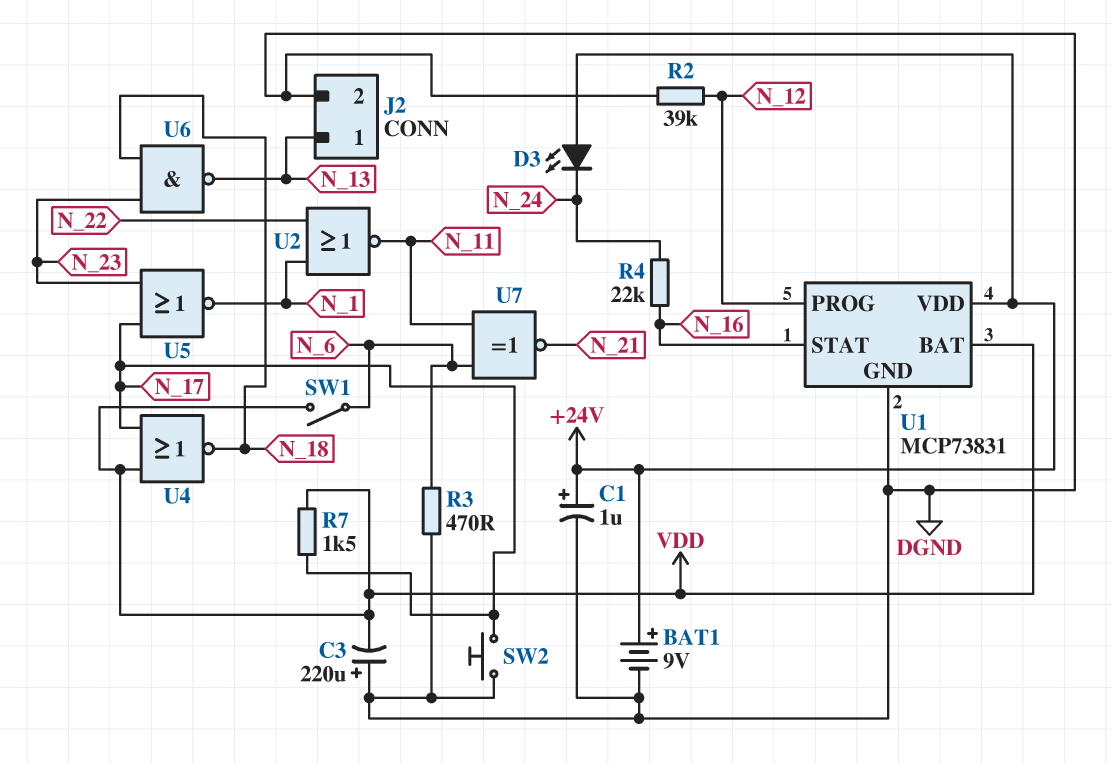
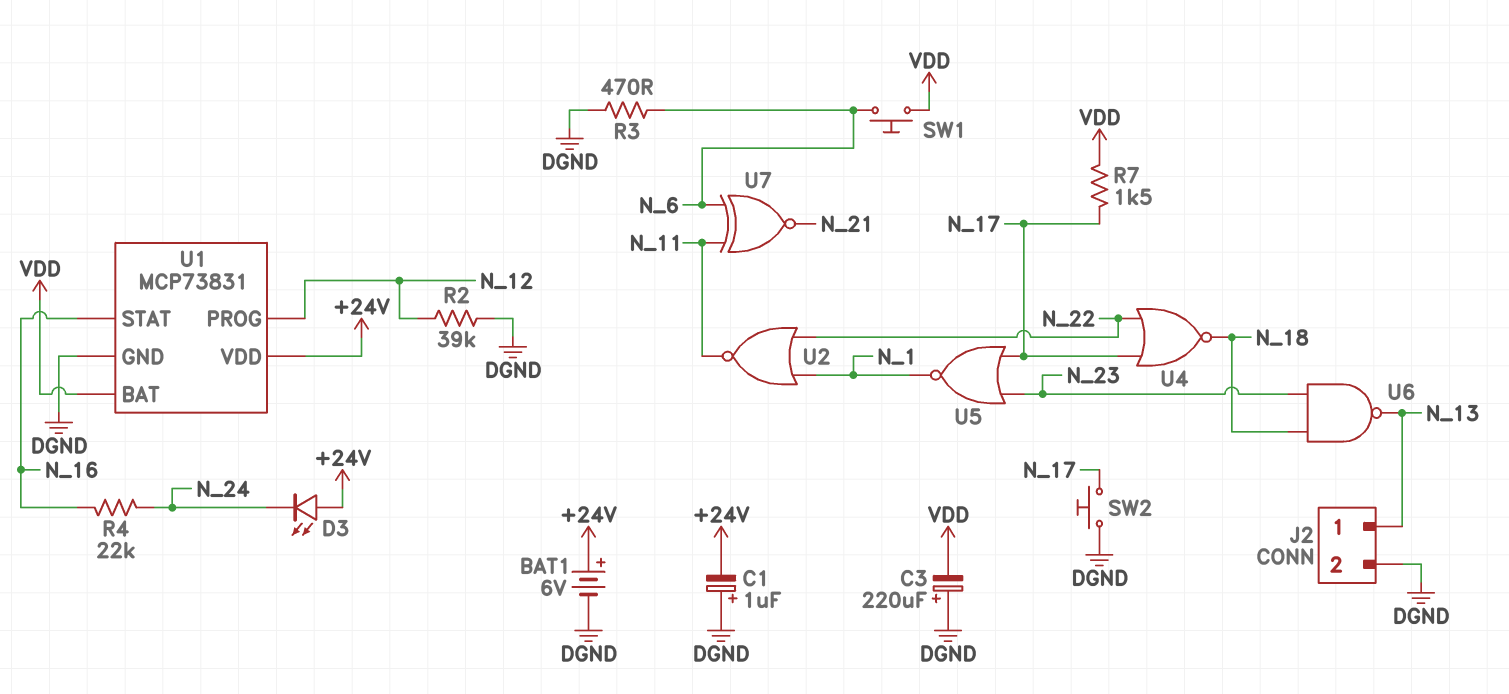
BAT1: 9V (plus +24V, minus DGND) -> 6V (plus +24V, minus DGND)
C1: 1uF (plus +24V, minus DGND) -> 1uF (plus DGND, minus +24V)
SW1: switch (N_6, VDD) -> button (N_6, VDD)
U4: NOR (in N_17, in VDD, out N_18) -> NOR (in N_17, in N_22, out N_18)

